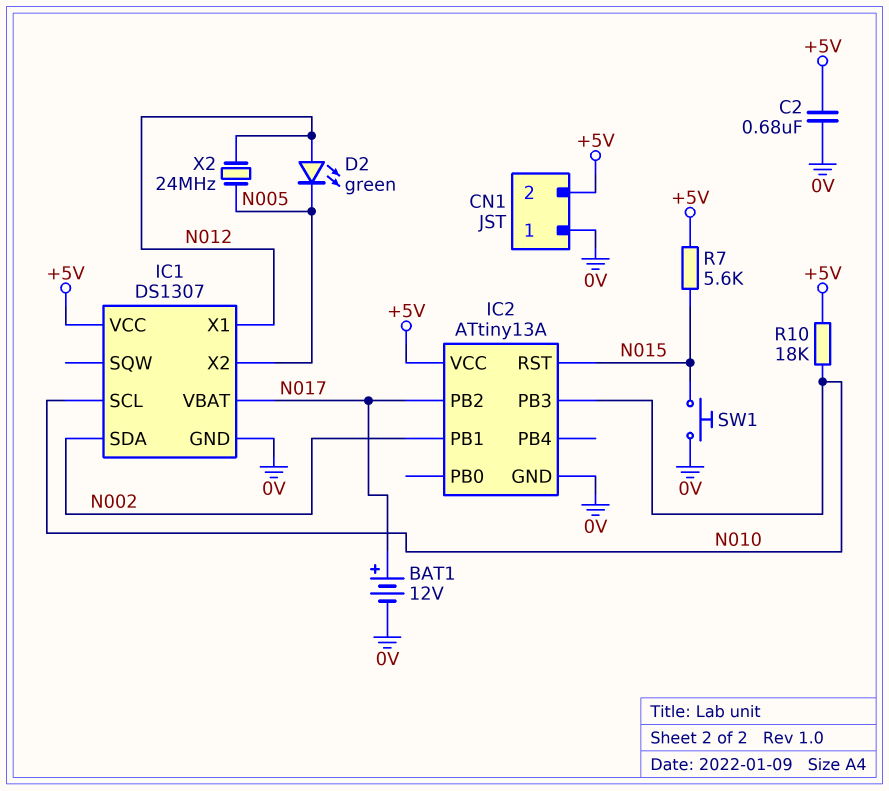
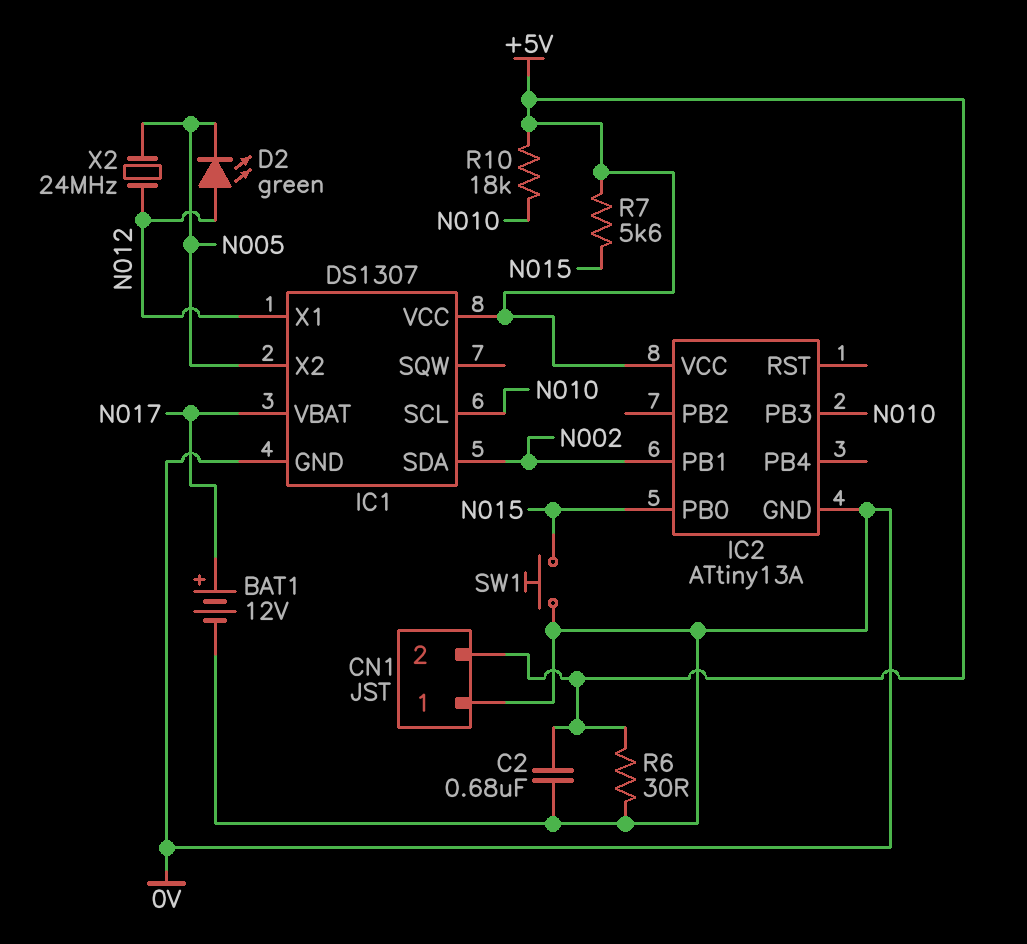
IC2 pin PB0: none -> N015
IC2 pin PB2: N017 -> none
IC2 pin RST: N015 -> none
R6: none -> 30 (+5V, 0V)

